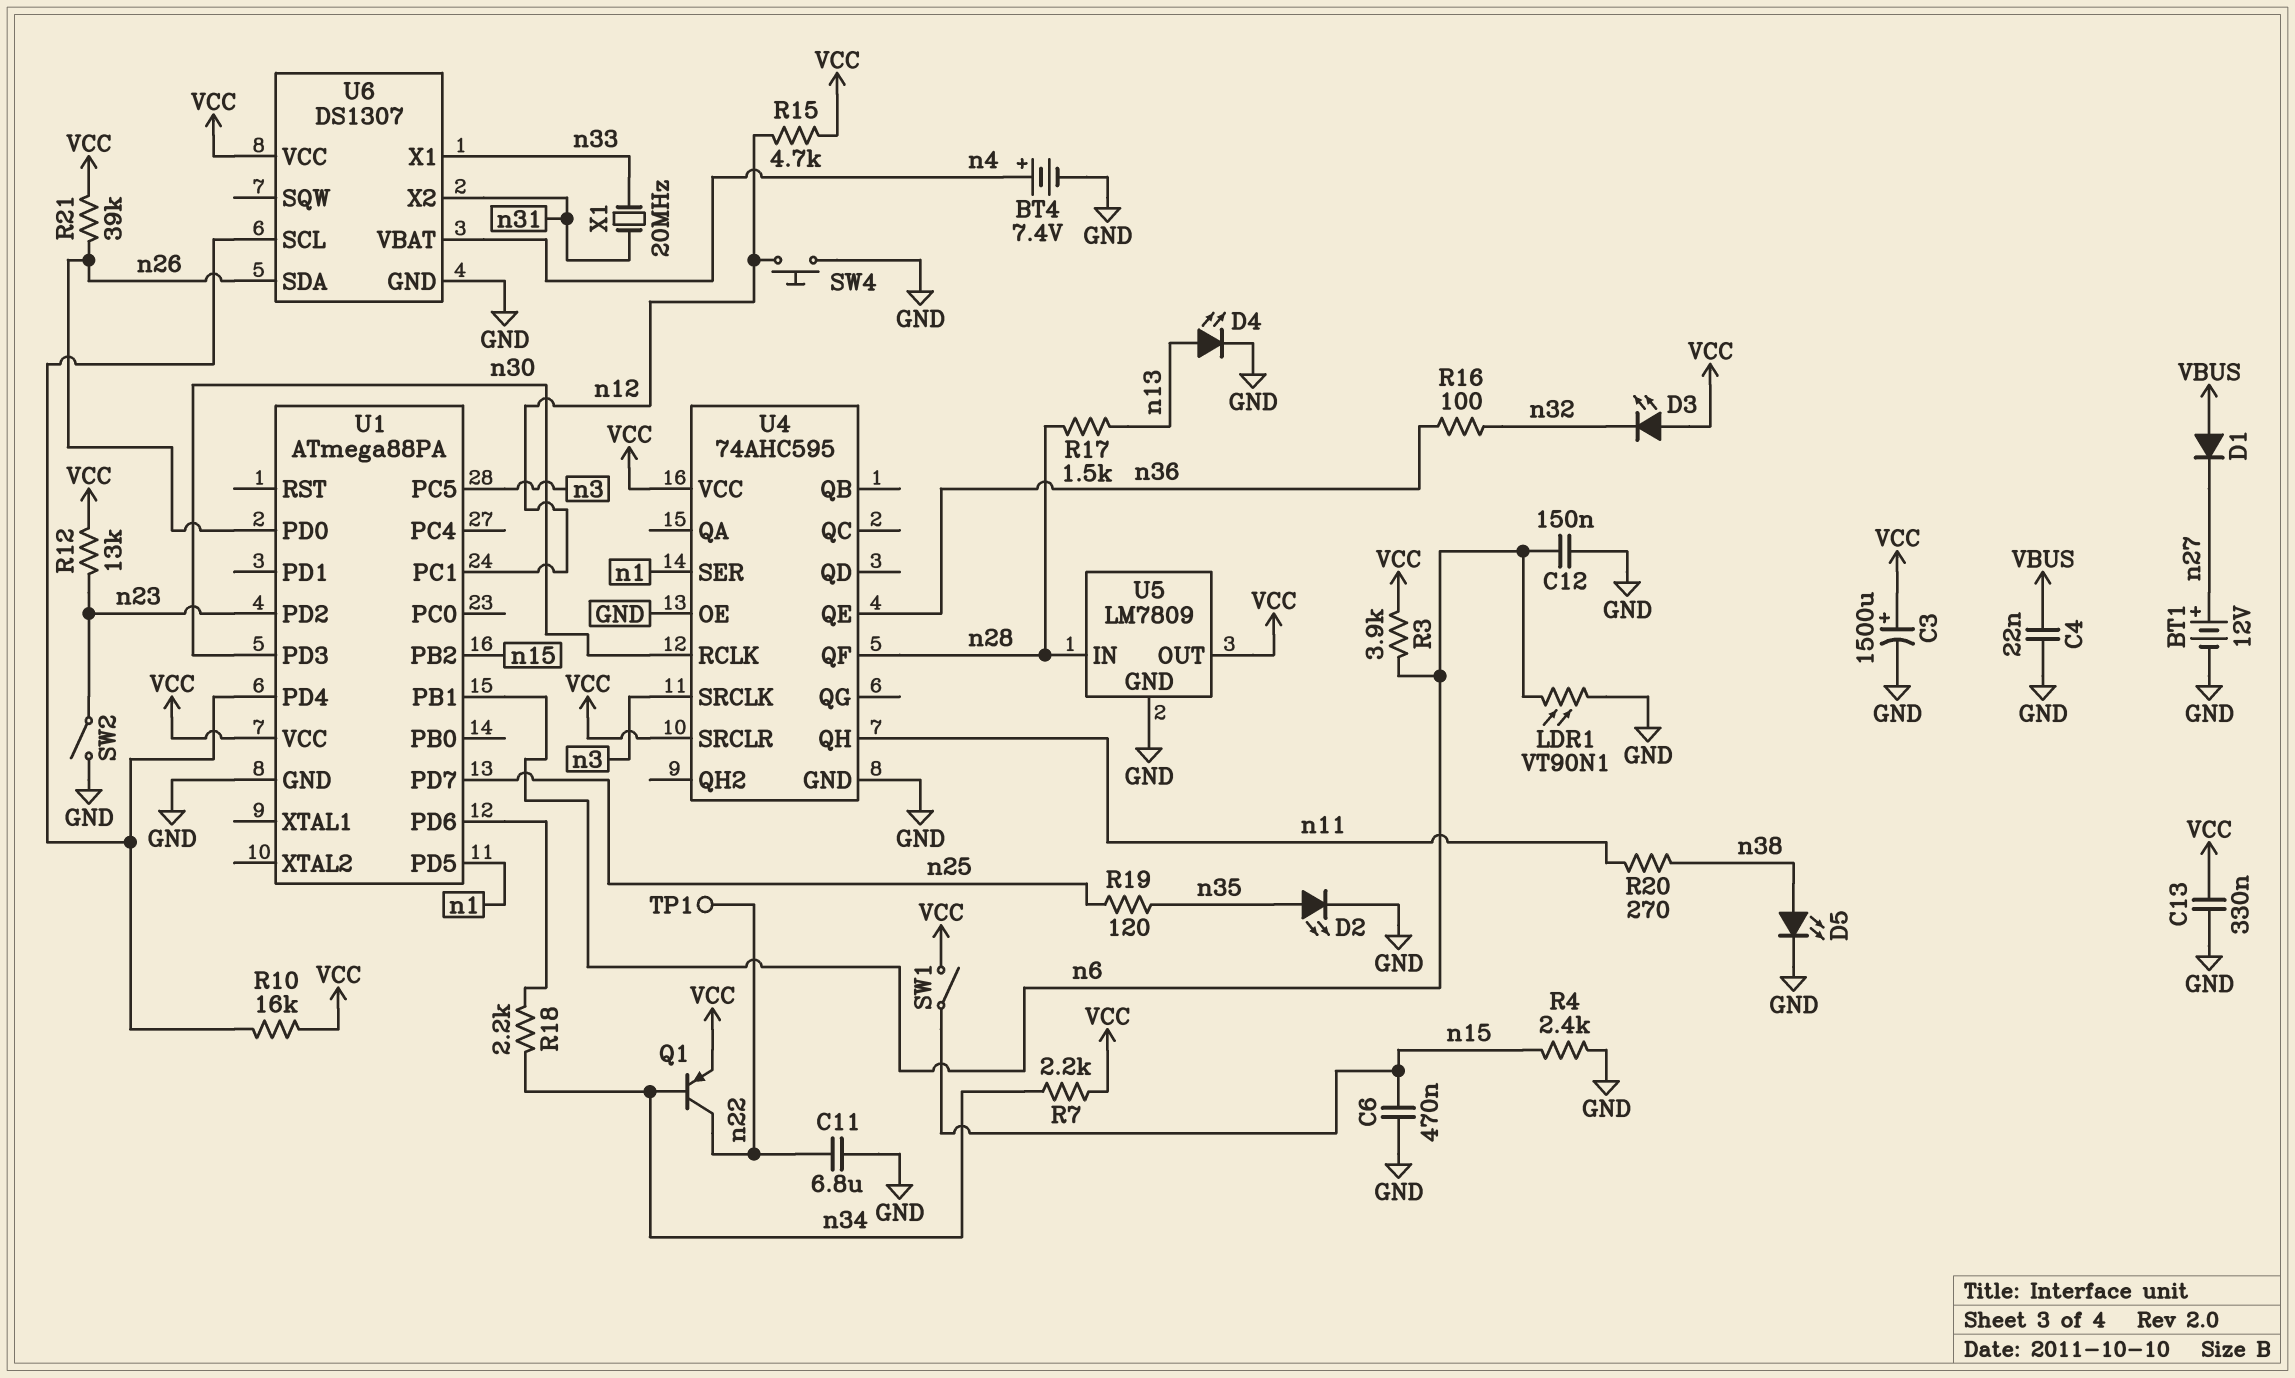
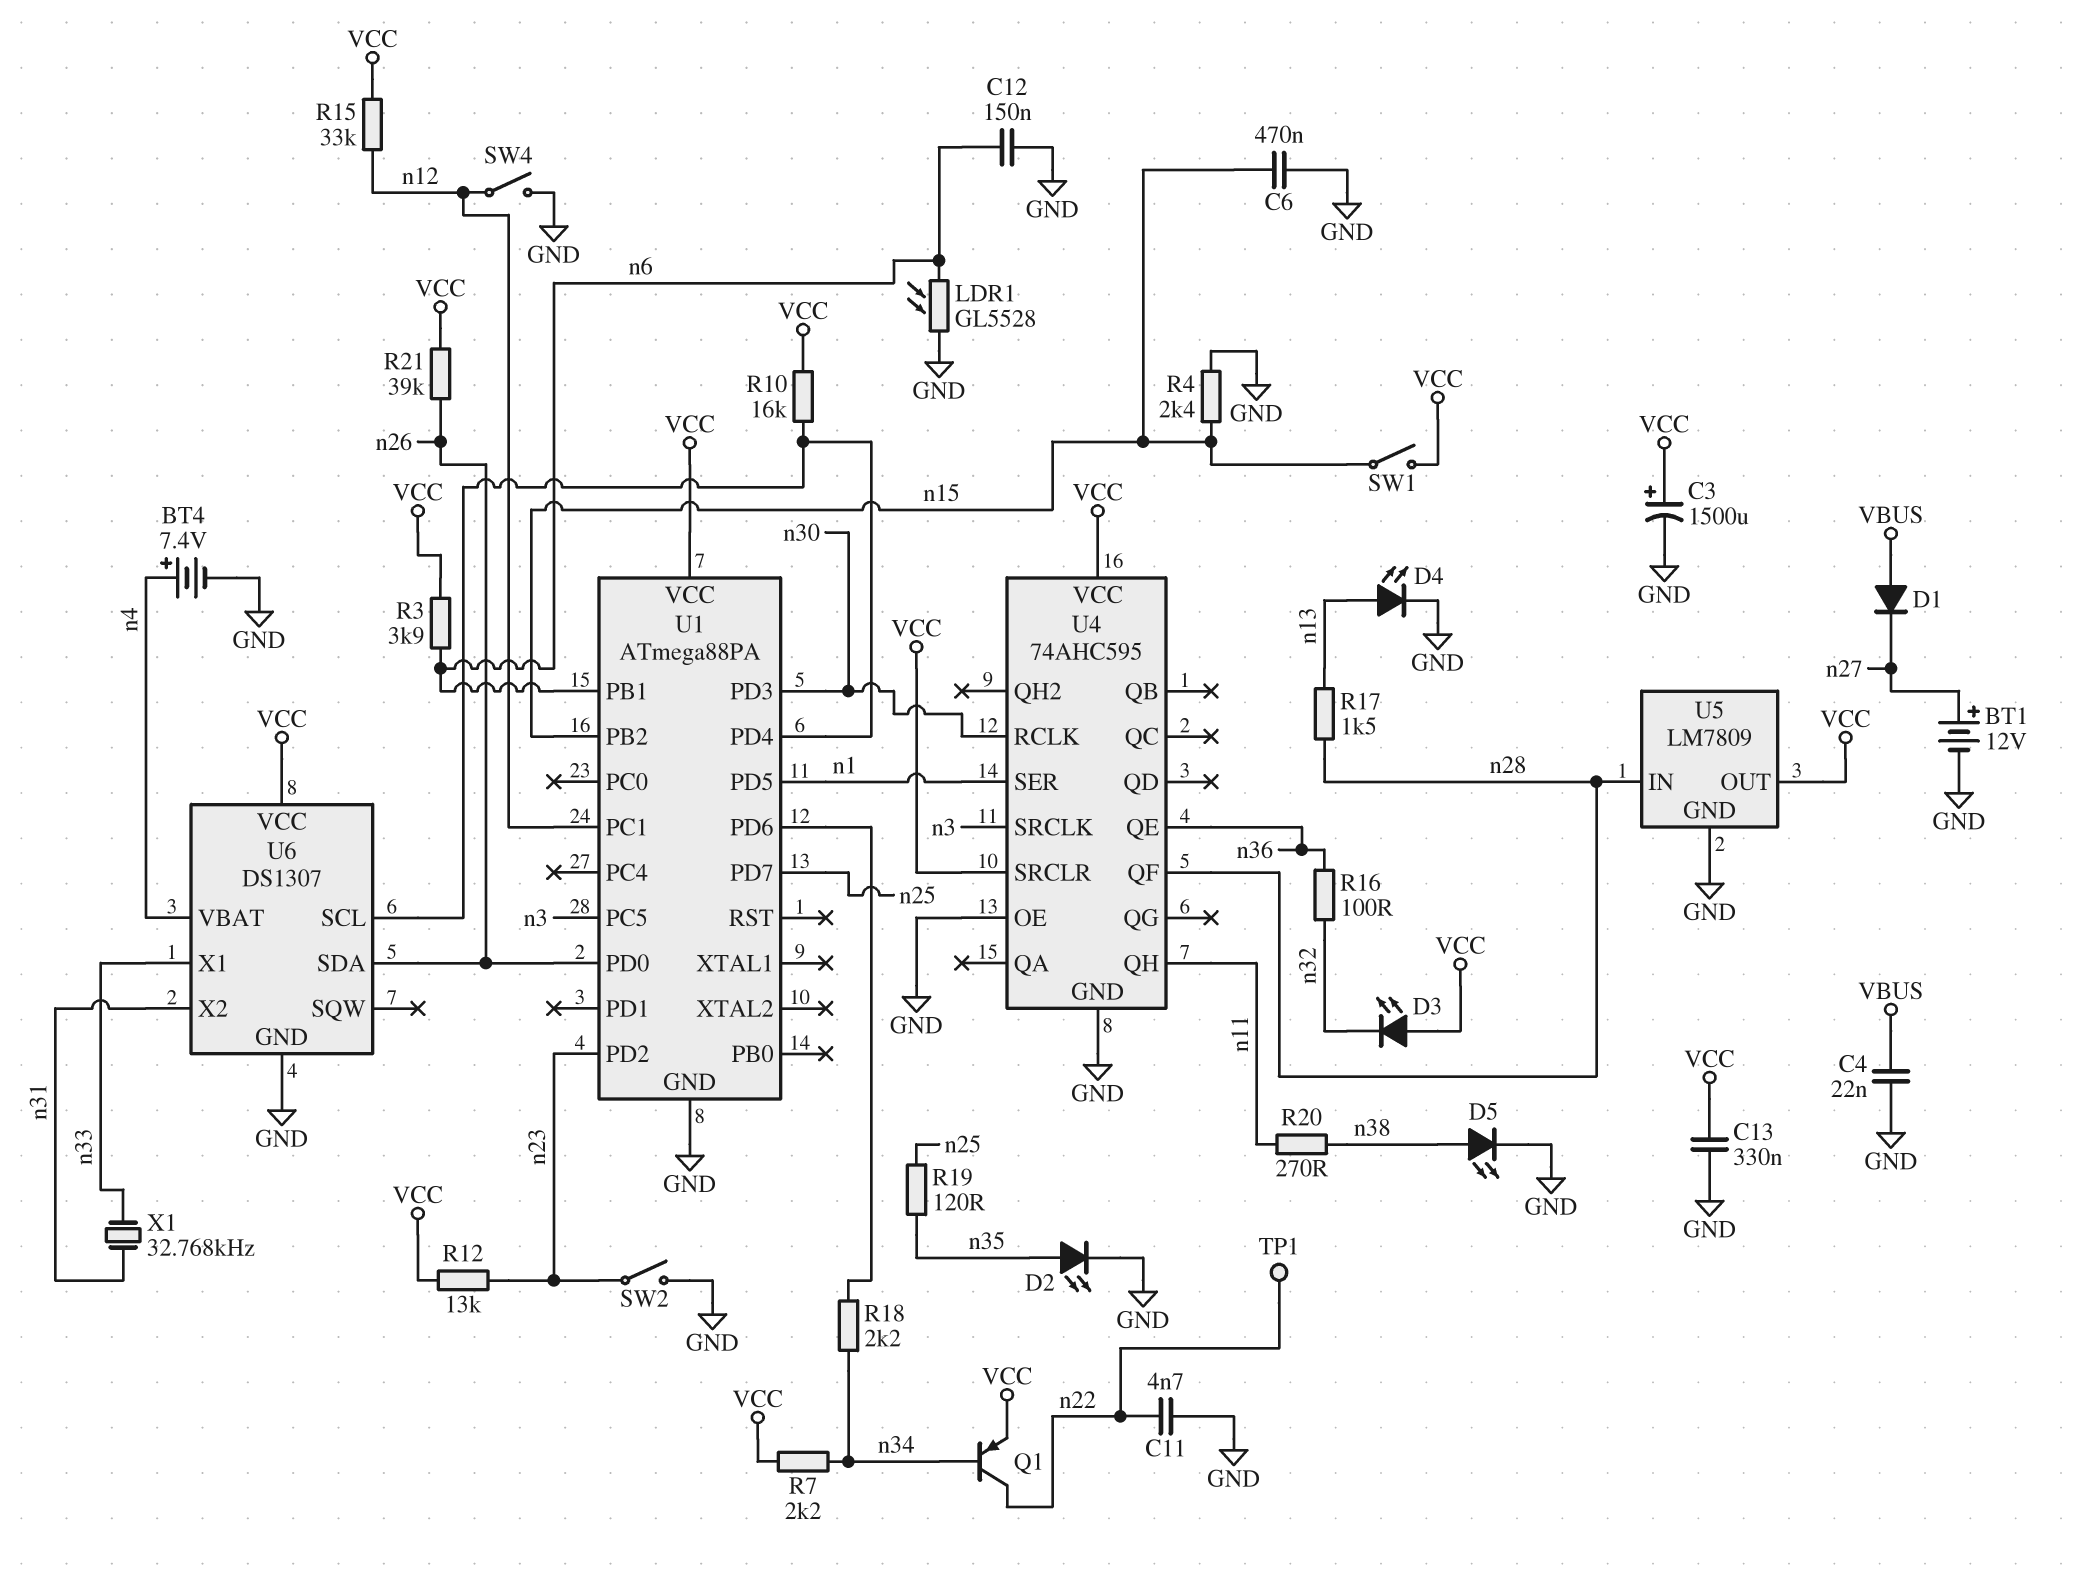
C11: 6.8uF (GND, n22) -> 4.7nF (GND, n22)
LDR1: VT90N1 (GND, n6) -> GL5528 (GND, n6)
R15: 4.7k (VCC, n12) -> 33k (VCC, n12)
SW4: button (GND, n12) -> switch (GND, n12)
X1: 20MHz (n31, n33) -> 32.768kHz (n31, n33)

